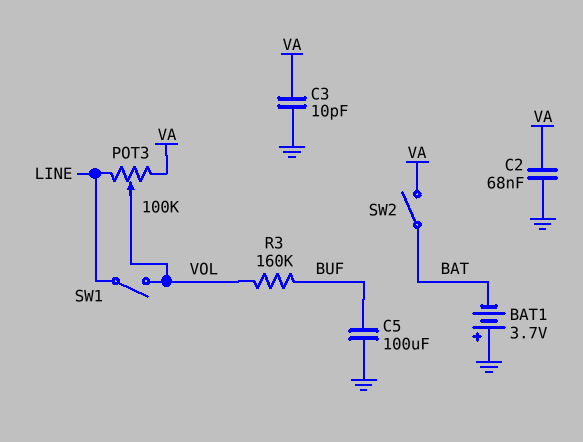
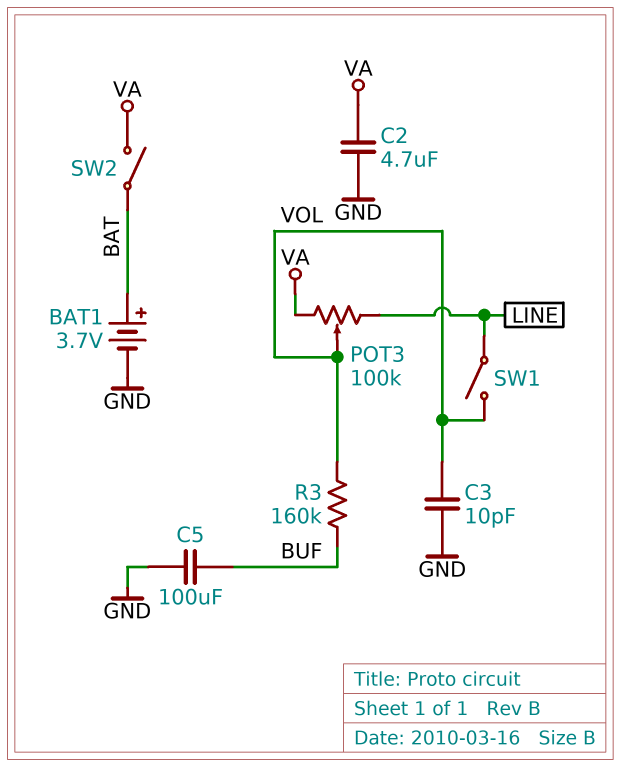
BAT1: 3.7V (plus GND, minus BAT) -> 3.7V (plus BAT, minus GND)
C2: 68nF (GND, VA) -> 4.7uF (GND, VA)
C3: 10pF (GND, VA) -> 10pF (GND, VOL)

